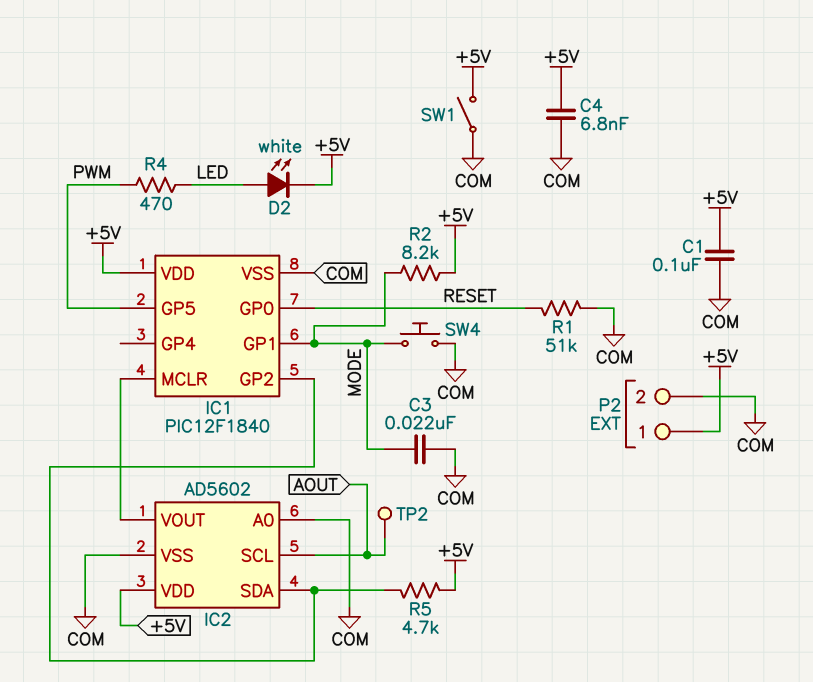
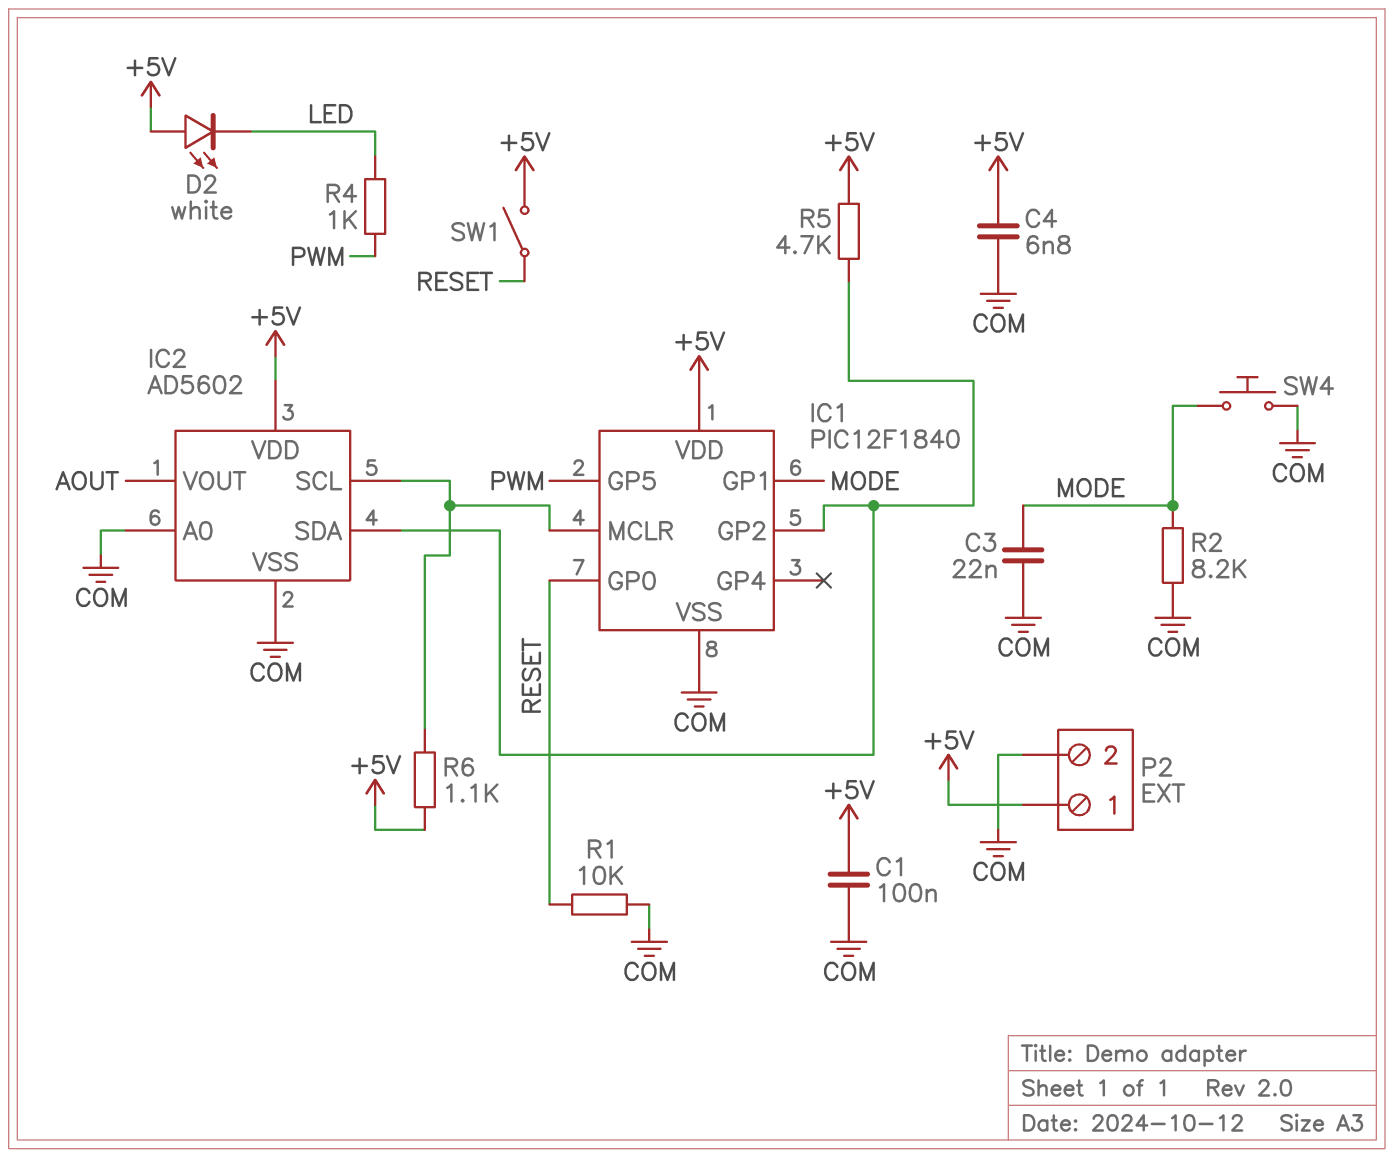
D2: LED white (A LED, K +5V) -> LED white (A +5V, K LED)
IC2 pin SCL: AOUT -> IC1/MCLR
IC2 pin VOUT: IC1/MCLR -> AOUT
R1: 51k (COM, RESET) -> 10k (COM, RESET)
R2: 8.2k (+5V, MODE) -> 8.2k (COM, MODE)
R4: 470 (LED, PWM) -> 1k (LED, PWM)
R6: none -> 1.1k (+5V, IC1/MCLR)
SW1: switch (+5V, COM) -> switch (+5V, RESET)
TP2: test point (AOUT) -> none

